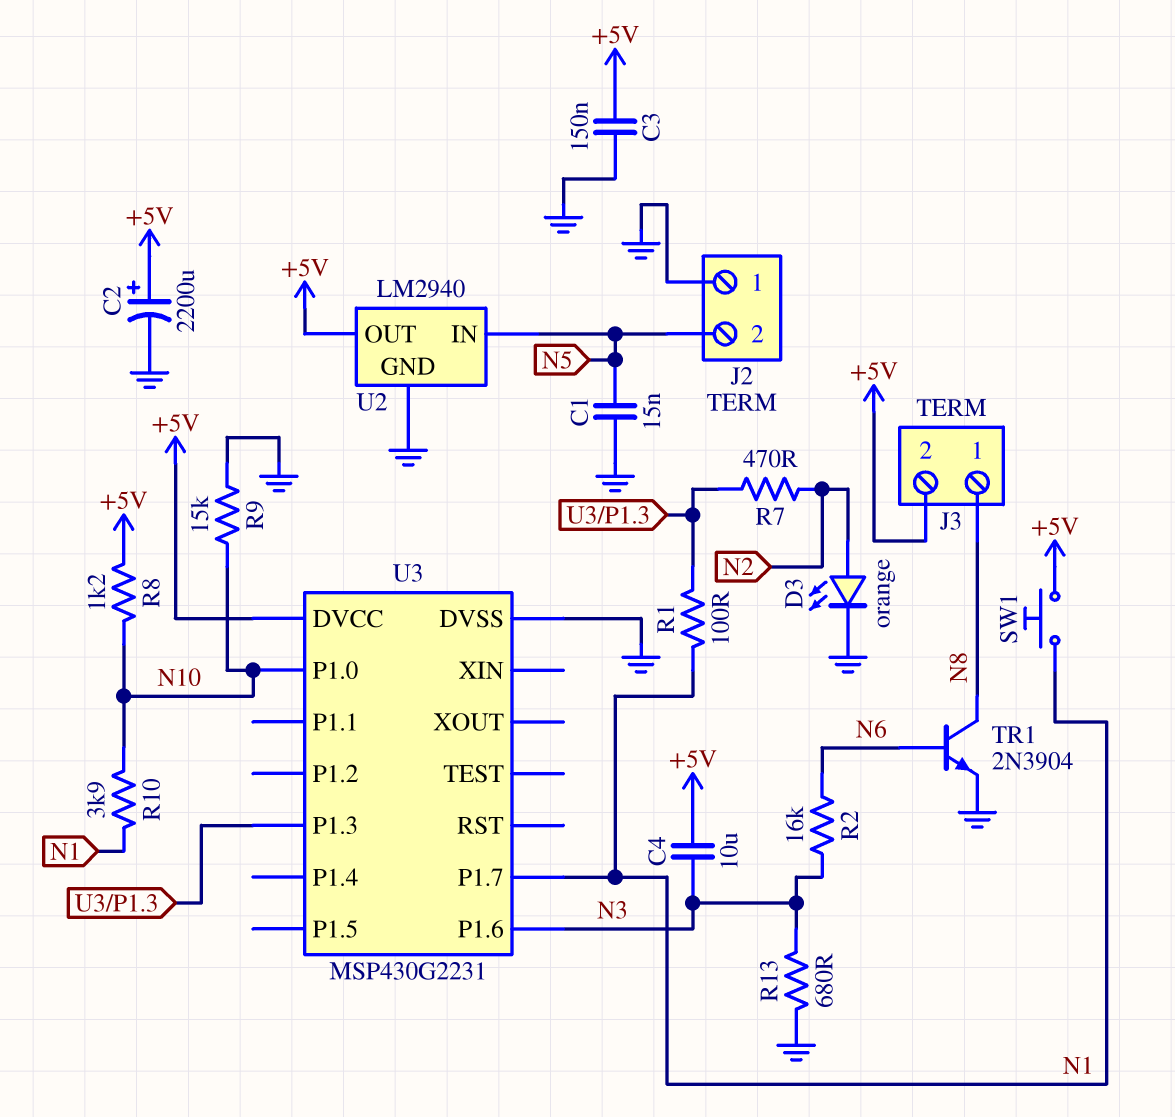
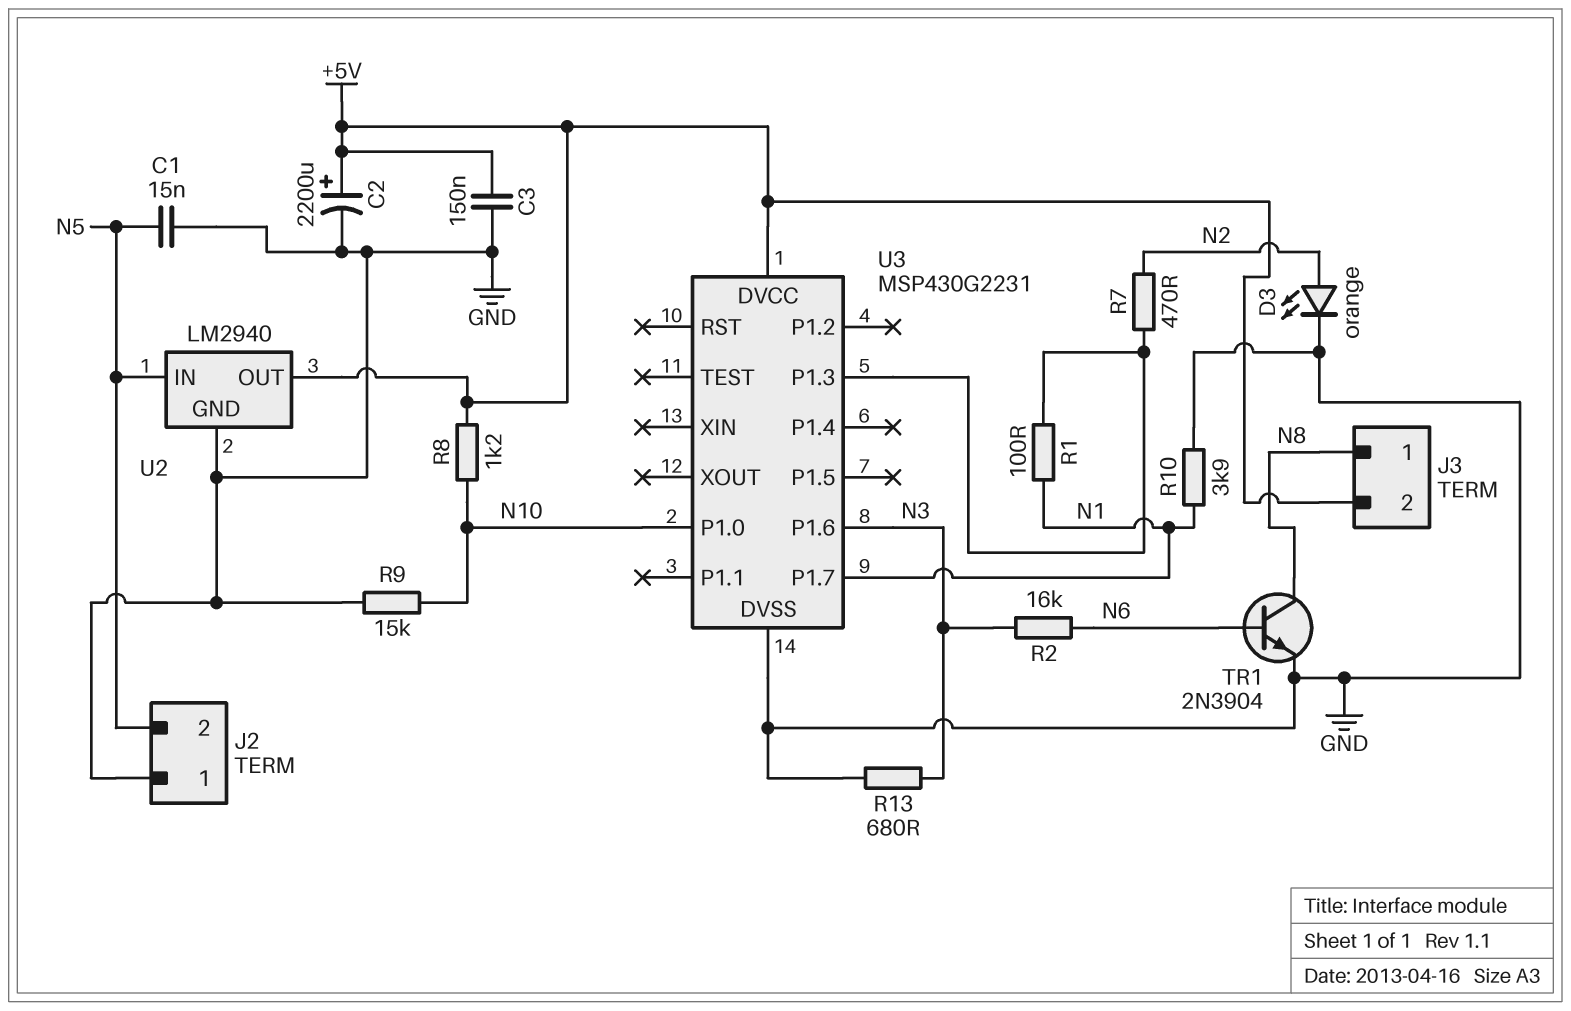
C4: 10uF (+5V, N3) -> none
R10: 3.9k (N1, N10) -> 3.9k (GND, N1)
SW1: button (+5V, N1) -> none

